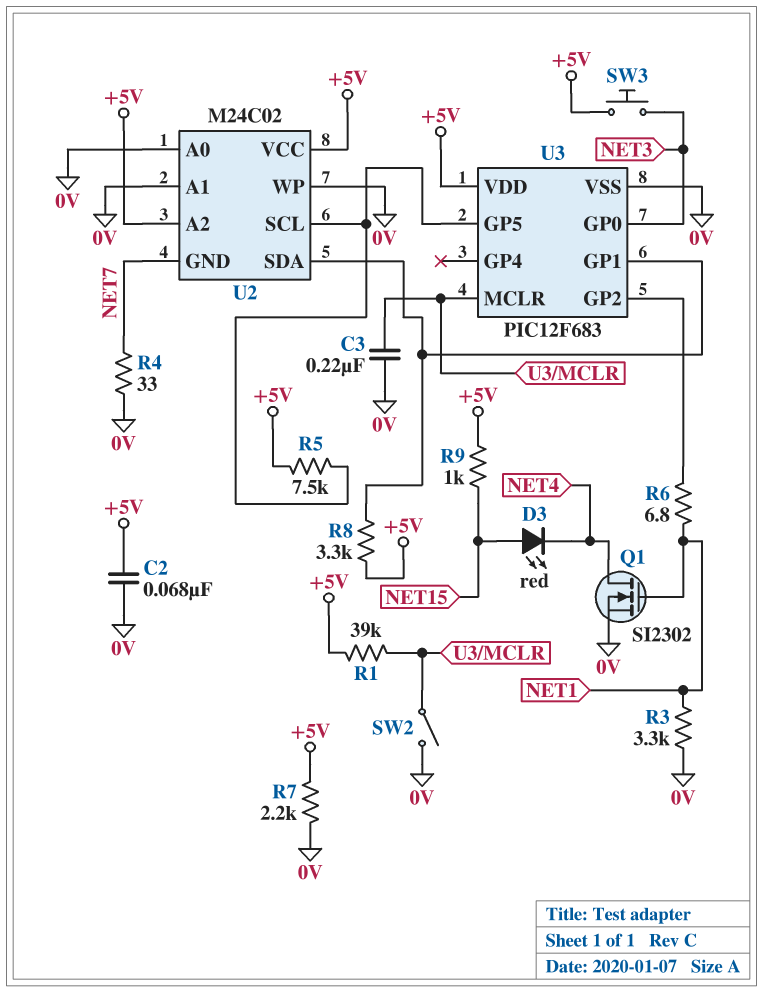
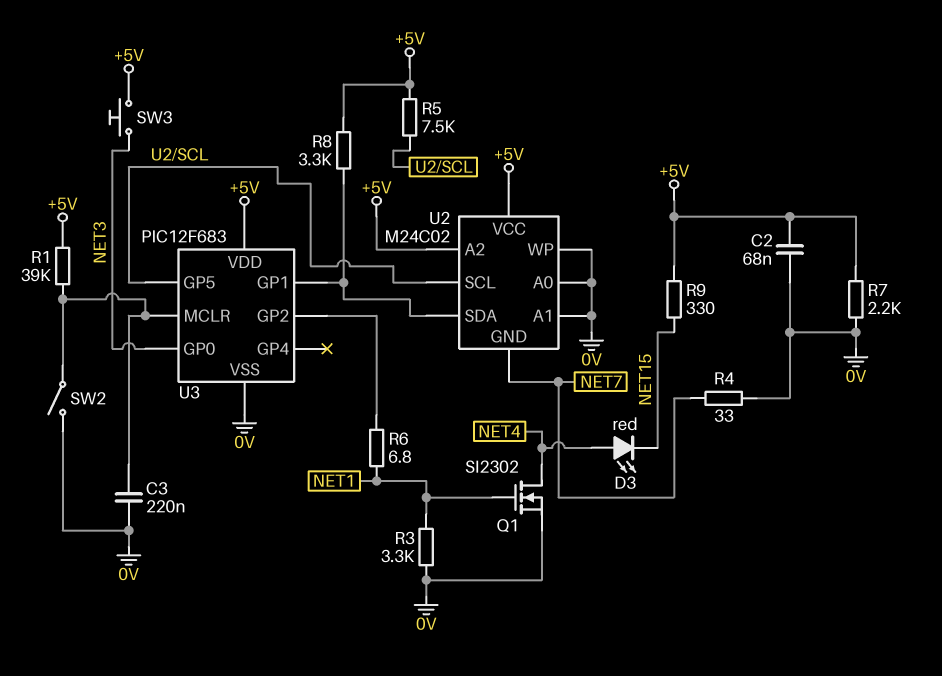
D3: LED red (A NET15, K NET4) -> LED red (A NET4, K NET15)
R9: 1k (+5V, NET15) -> 330 (+5V, NET15)

